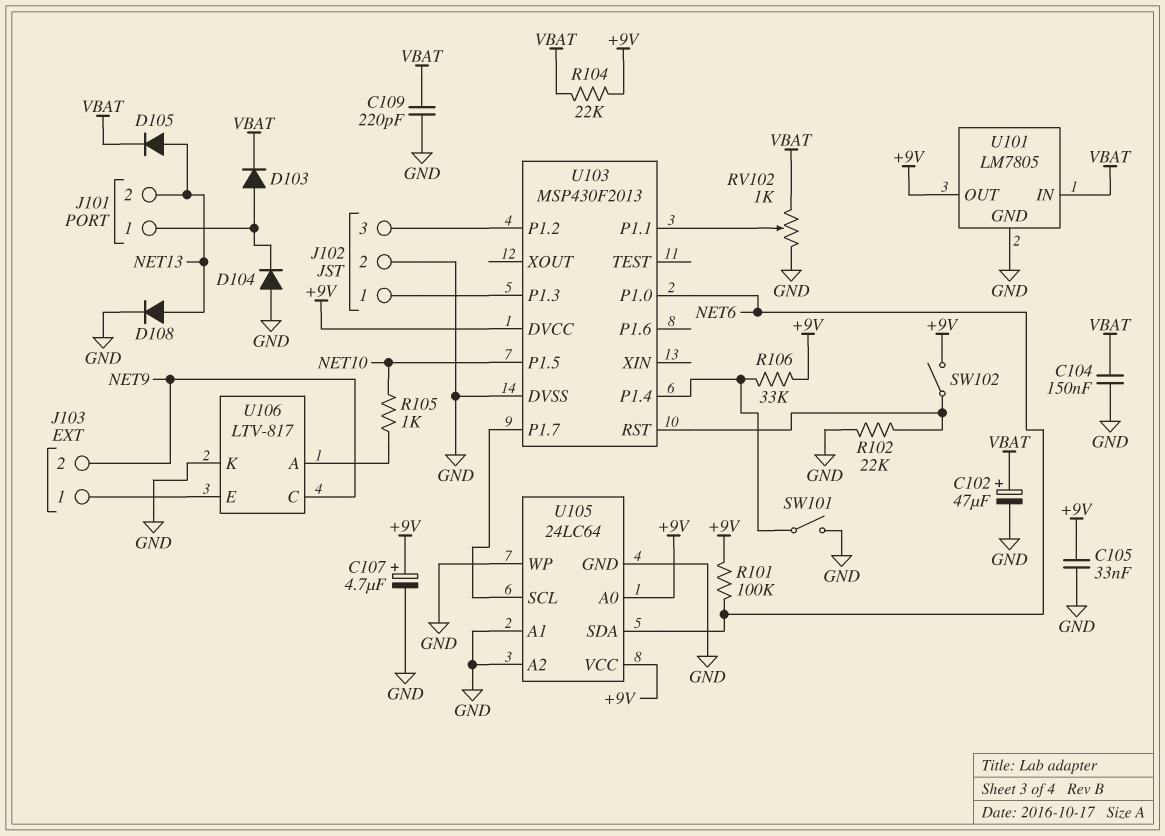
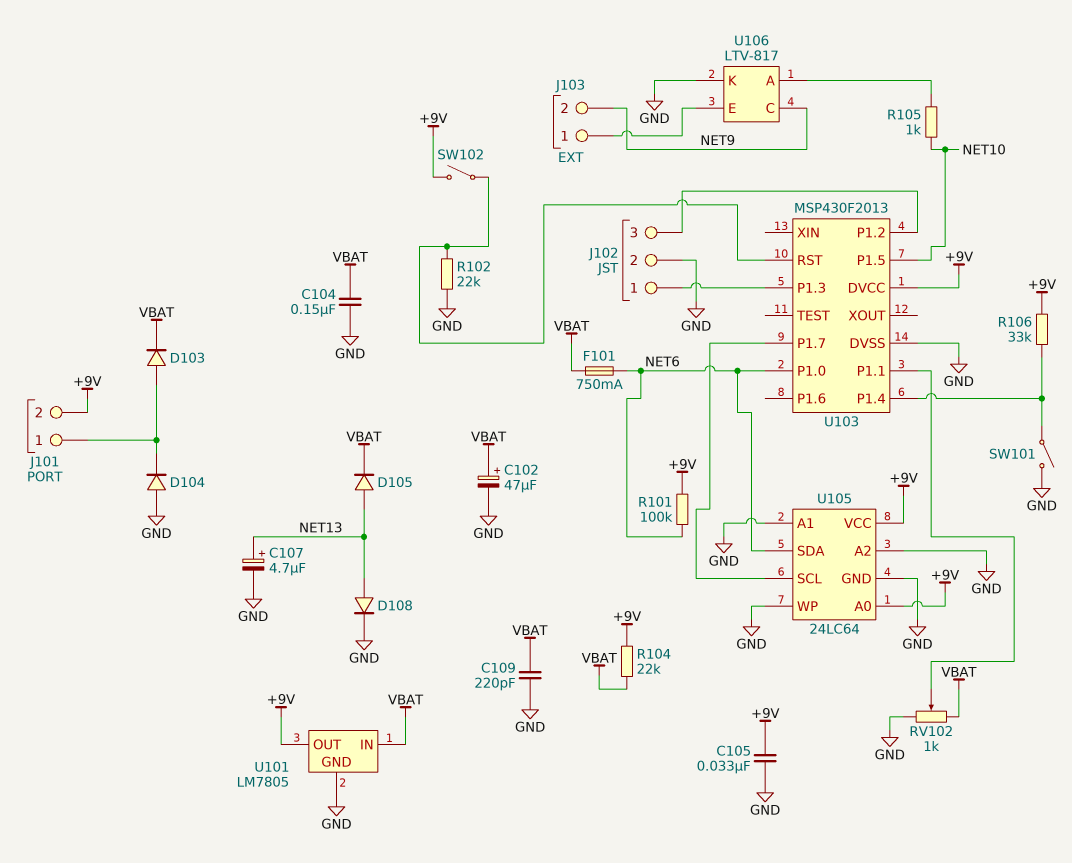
C107: 4.7uF (plus +9V, minus GND) -> 4.7uF (plus NET13, minus GND)
F101: none -> 750mA (NET6, VBAT)
J101 pin 2: NET13 -> +9V

